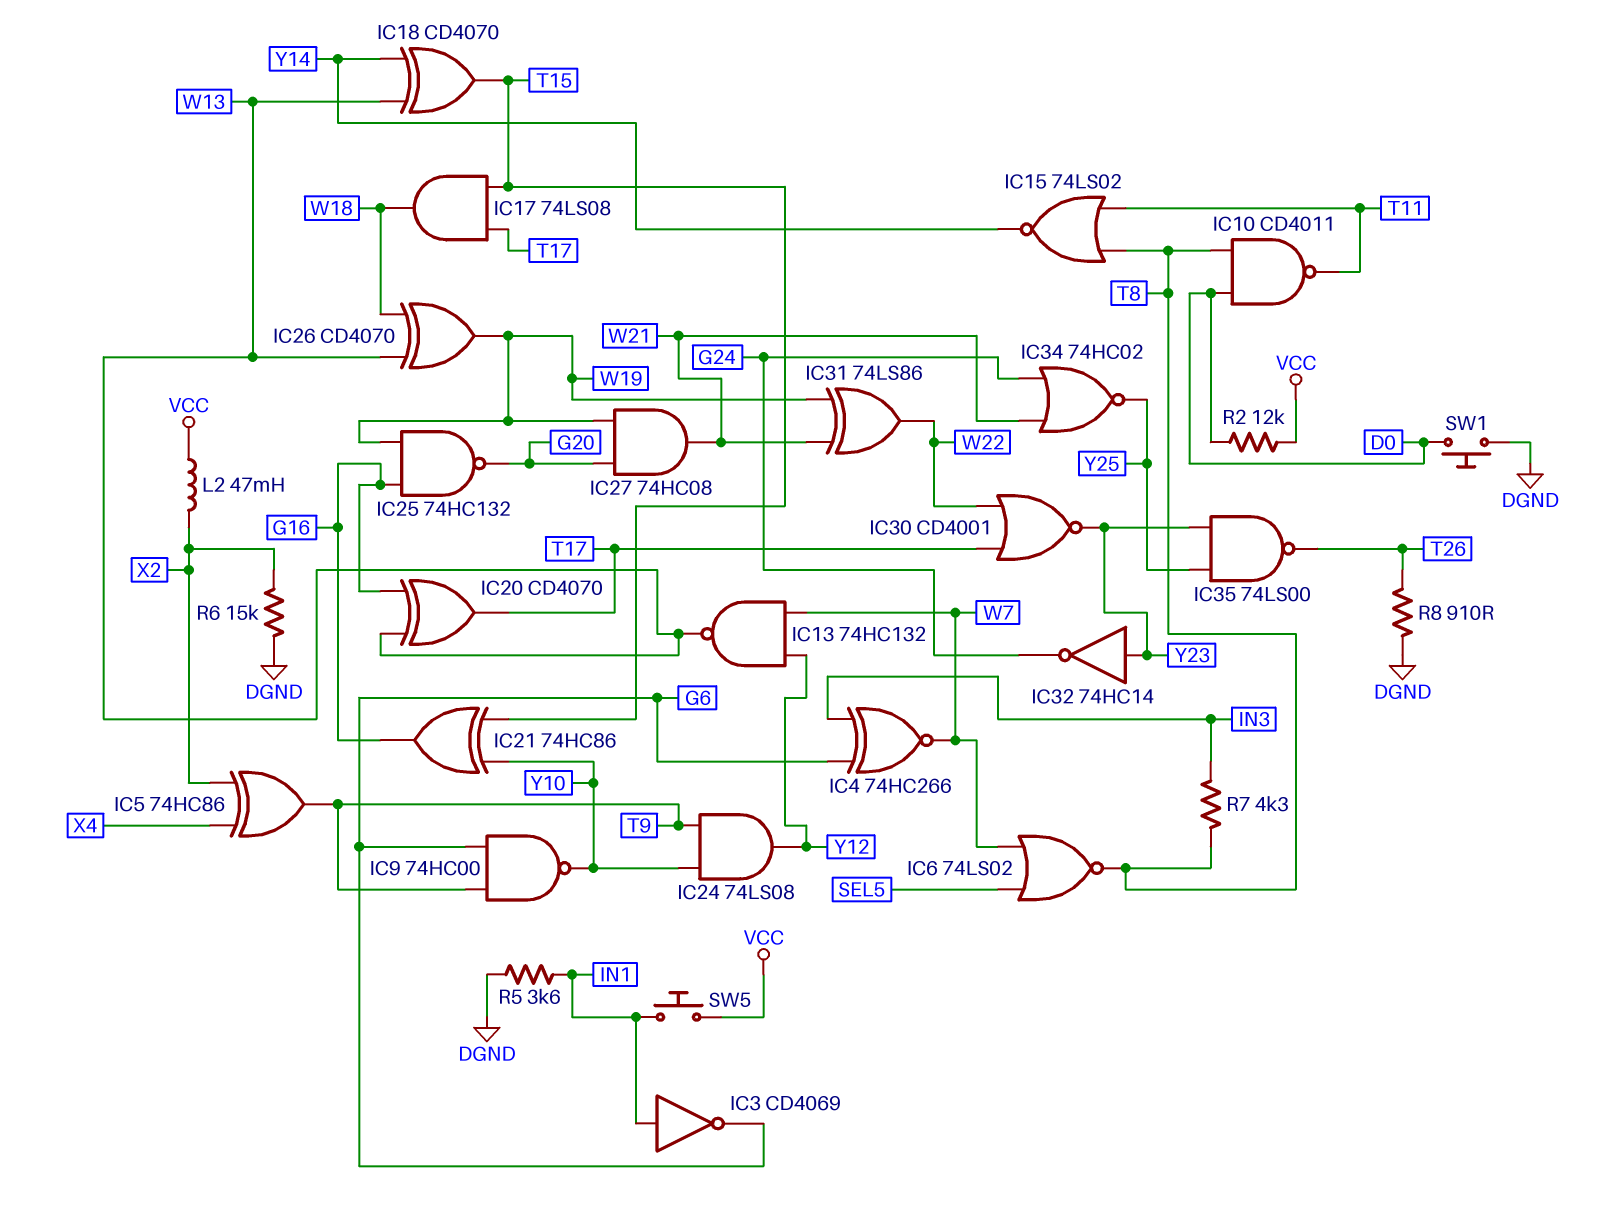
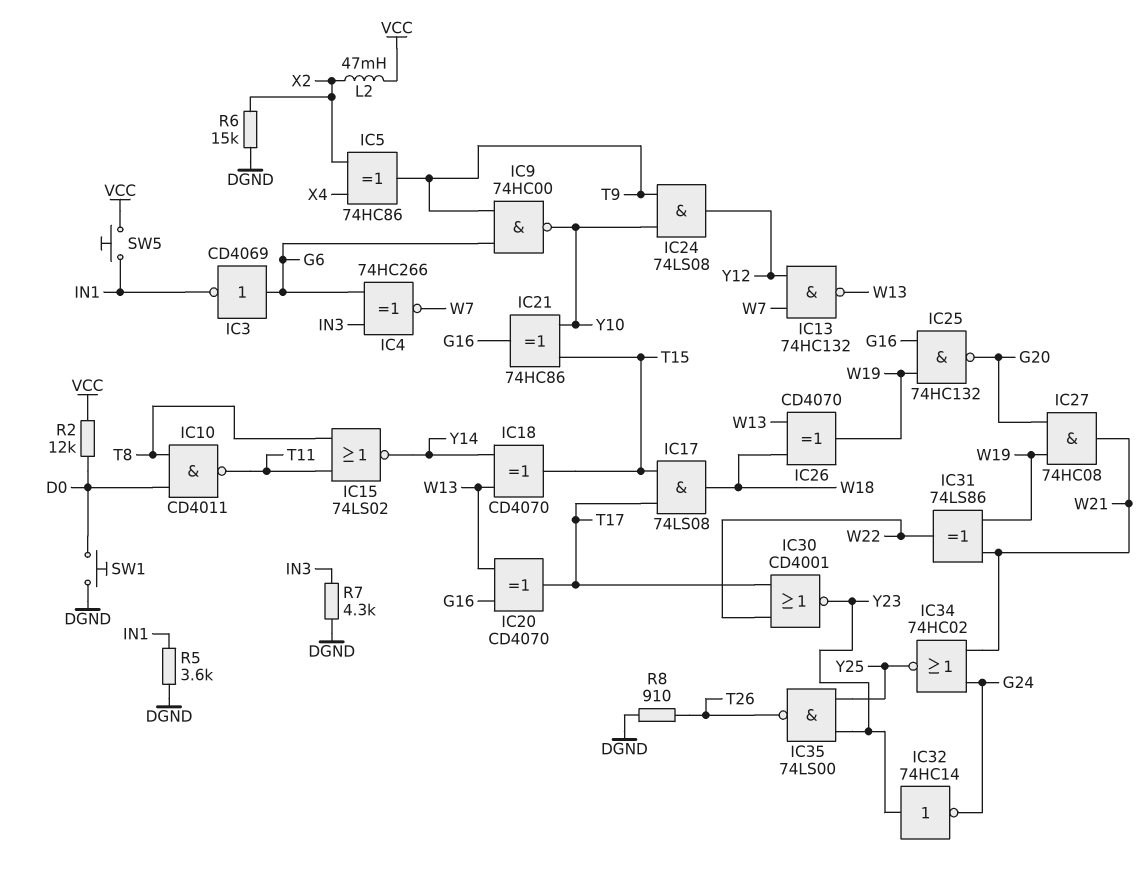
IC3: NOT CD4069 (in IN1, out G6) -> NOT CD4069 (in G6, out IN1)
IC6: NOR 74LS02 (in SEL5, in W7, out T8) -> none
R7: 4.3k (IN3, T8) -> 4.3k (DGND, IN3)

